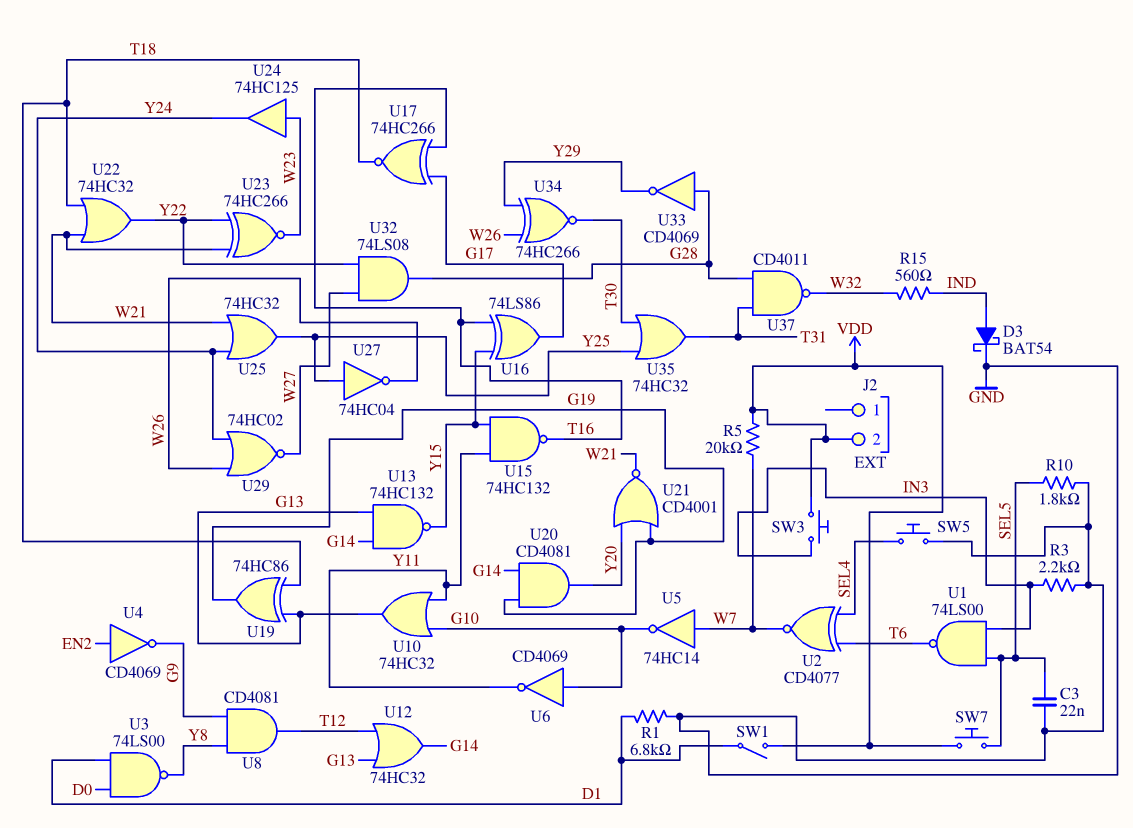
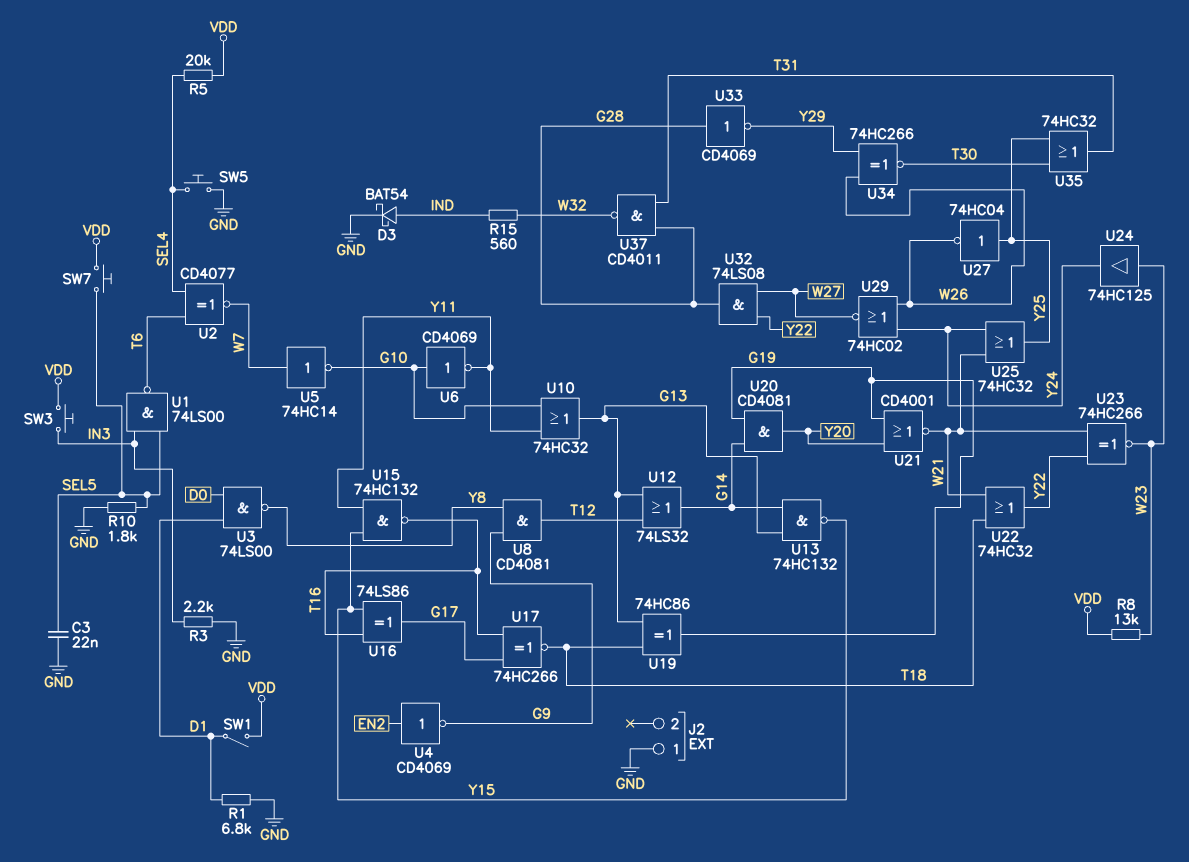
J2 pin 1: none -> GND
J2 pin 2: VDD -> none
R5: 20k (VDD, W7) -> 20k (SEL4, VDD)
R8: none -> 13k (VDD, W23)
U12: OR 74HC32 (in G13, in T12, out G14) -> OR 74LS32 (in G13, in T12, out G14)

